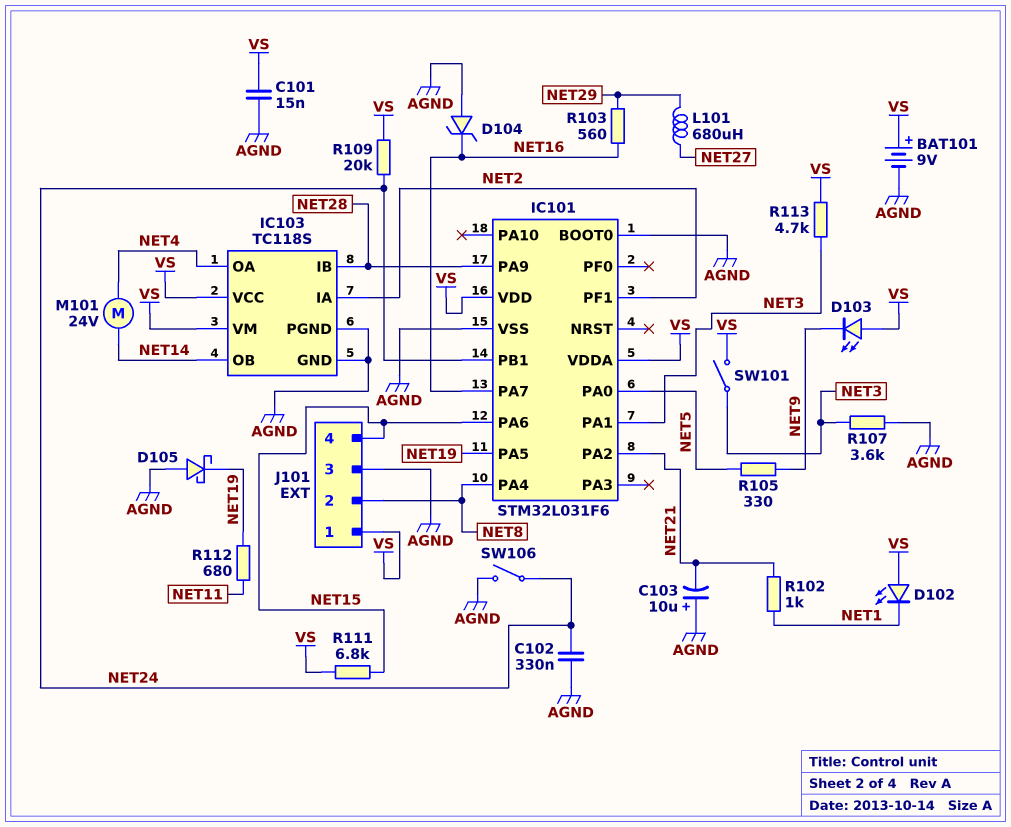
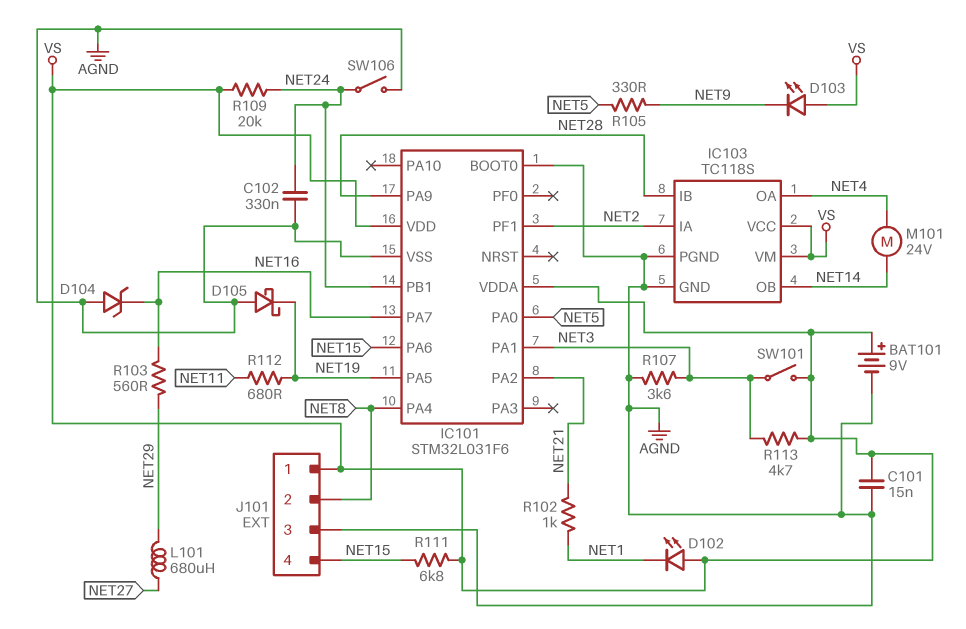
C103: 10uF (plus AGND, minus NET21) -> none

